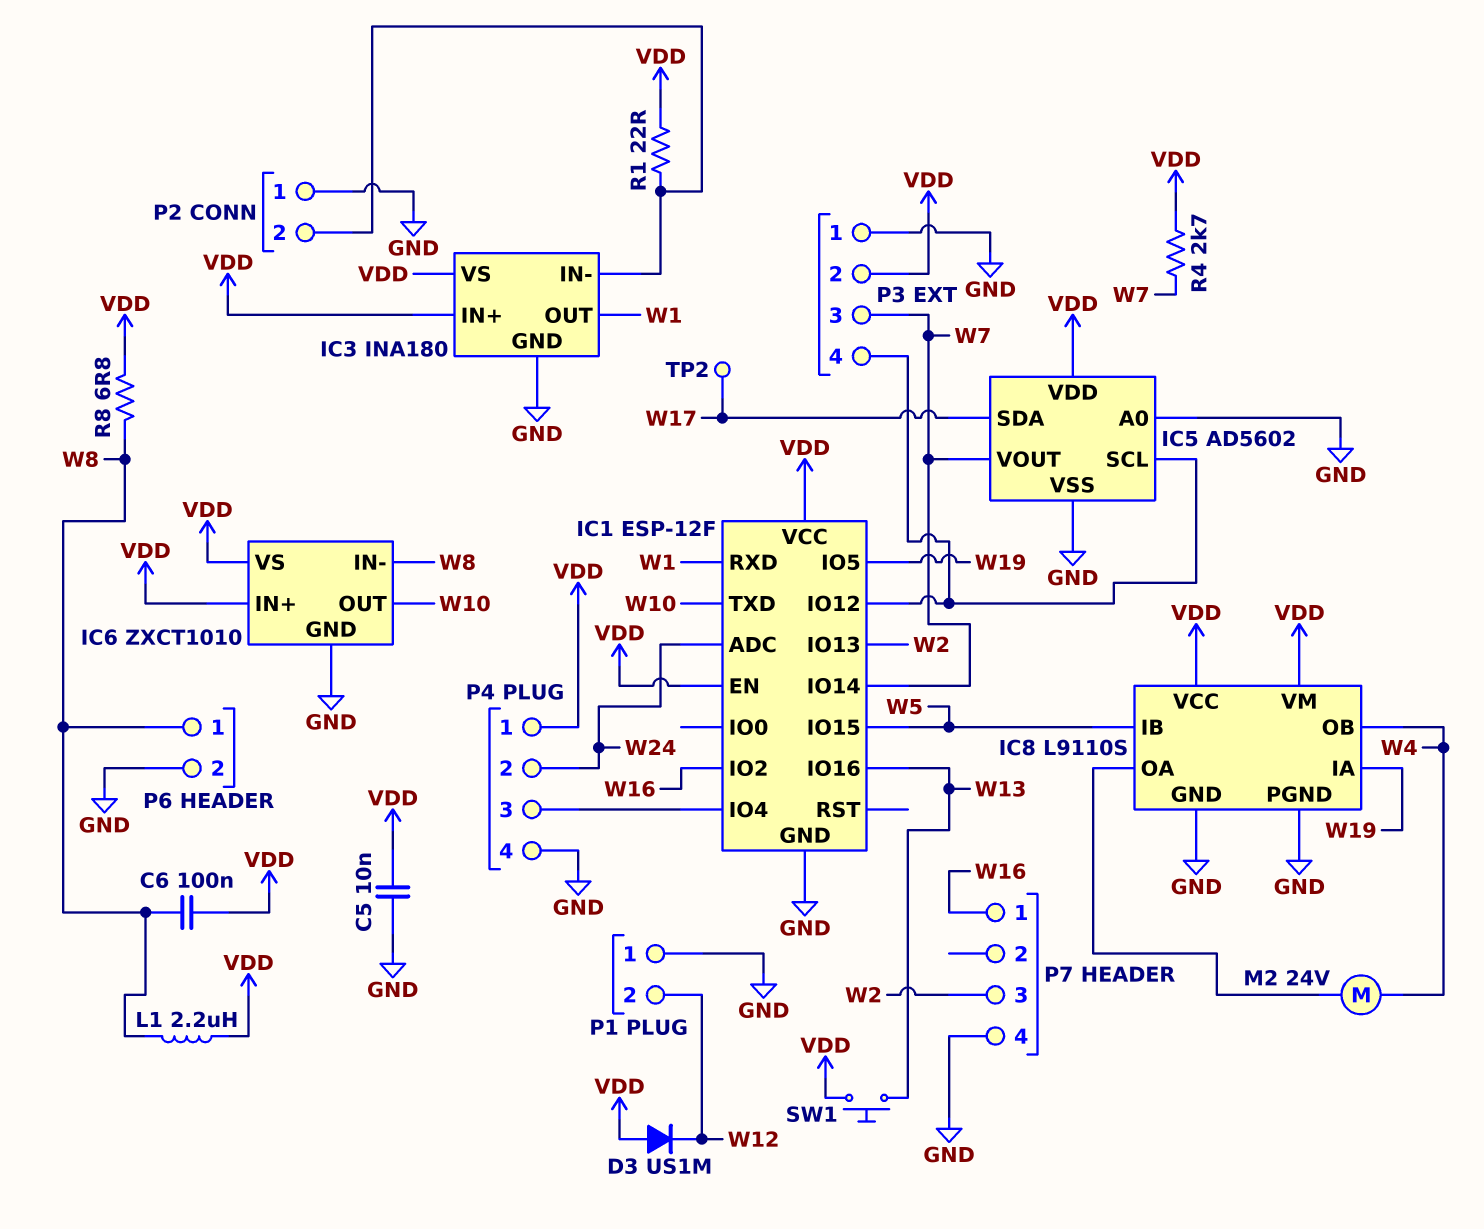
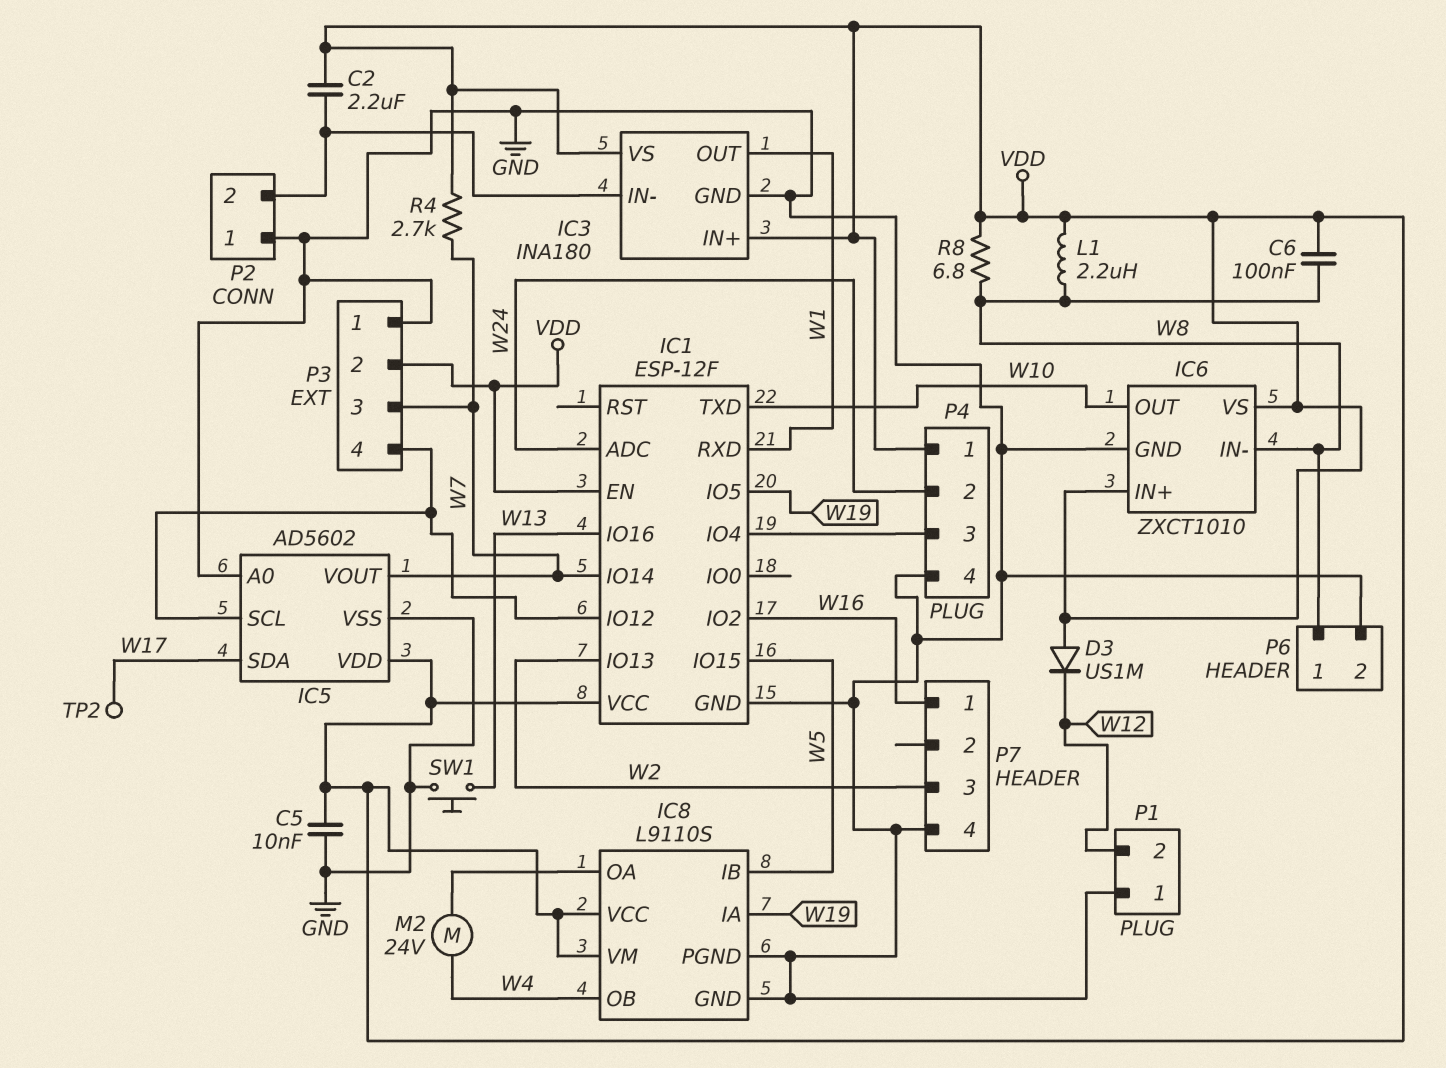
C2: none -> 2.2uF (IC3/IN-, VDD)
R1: 22 (IC3/IN-, VDD) -> none
SW1: button (VDD, W13) -> button (GND, W13)

